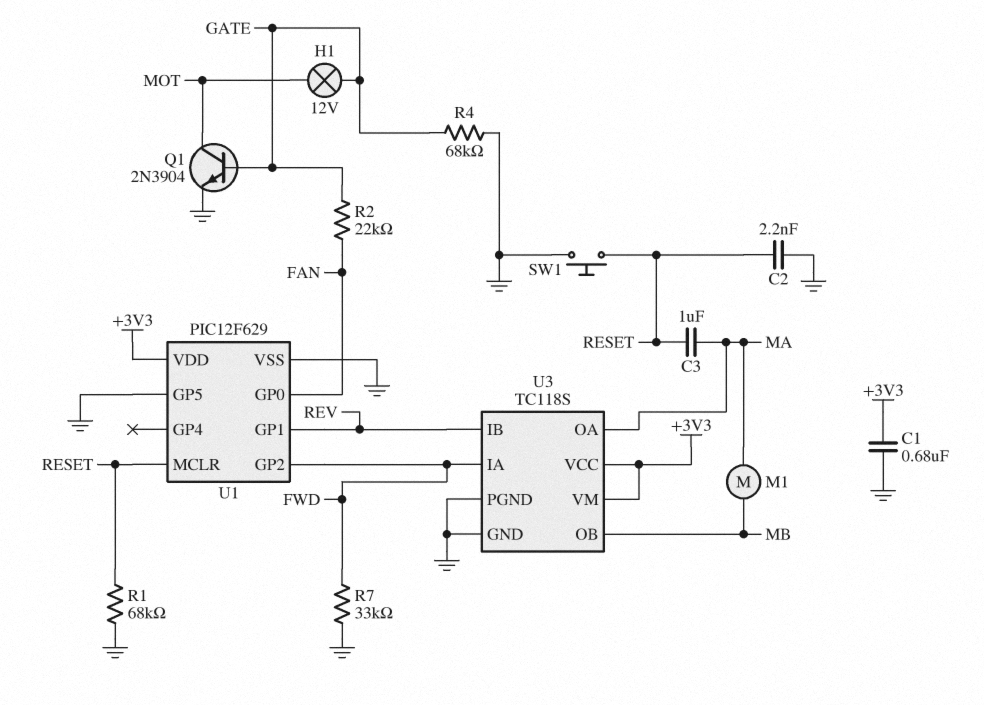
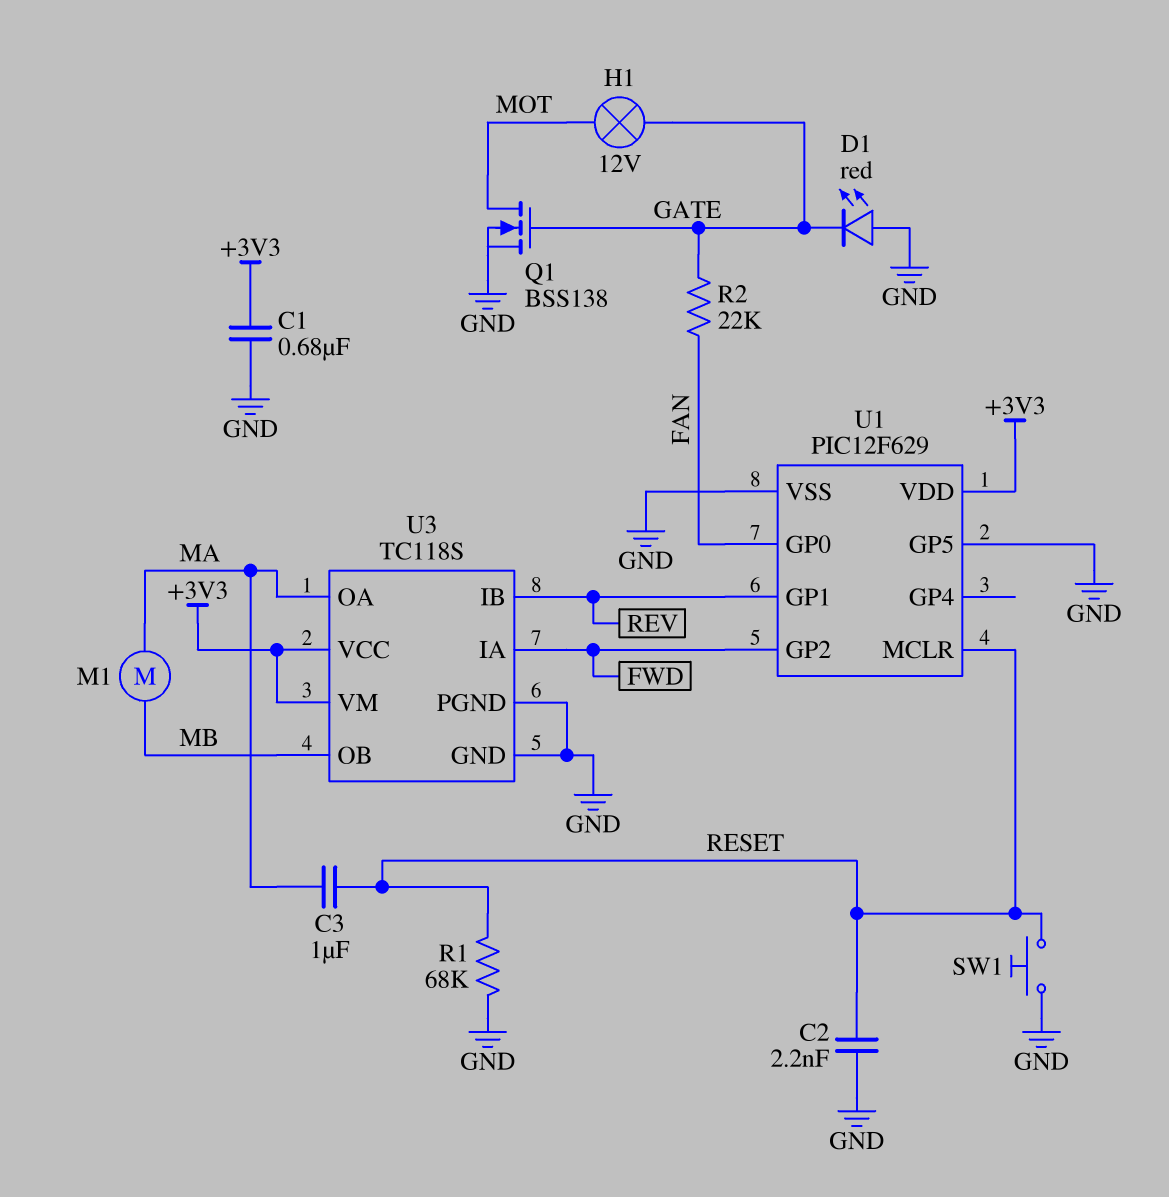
D1: none -> LED red (A GND, K GATE)
Q1: NPN 2N3904 (B GATE, C MOT, E GND) -> NMOS BSS138 (G GATE, D MOT, S GND)
R4: 68k (GATE, GND) -> none
R7: 33k (FWD, GND) -> none

